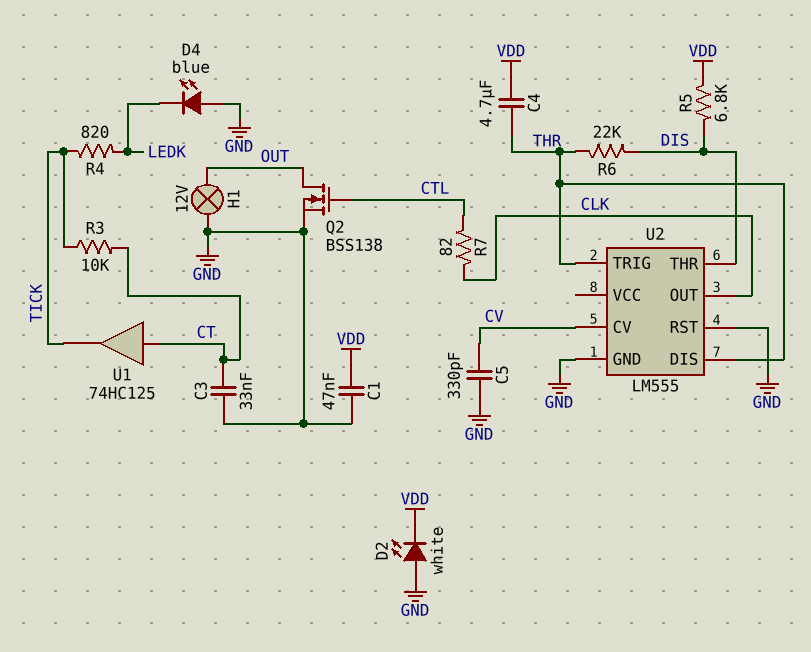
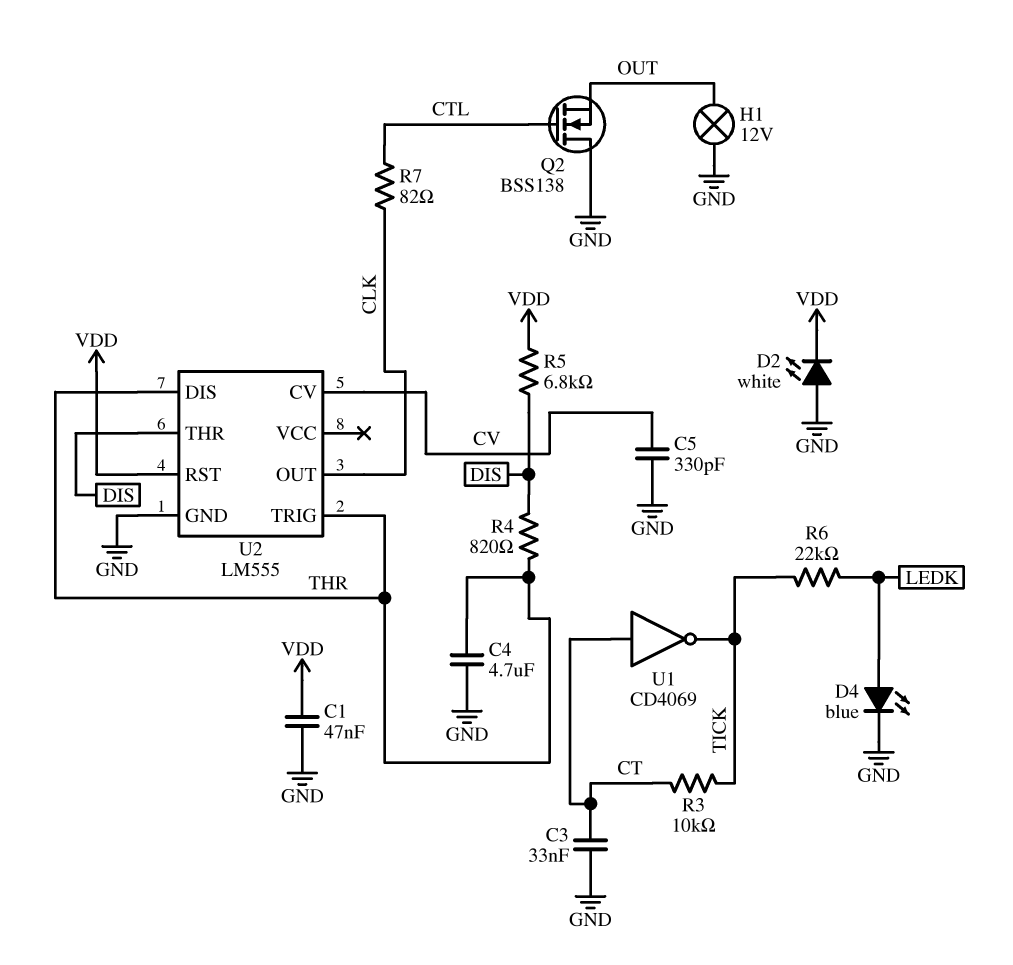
C4: 4.7uF (THR, VDD) -> 4.7uF (GND, THR)
D4: LED blue (A GND, K LEDK) -> LED blue (A LEDK, K GND)
Q2: NMOS BSS138 (G CTL, D OUT, S GND) -> NMOS BSS138 (G CTL, D GND, S OUT)
R4: 820 (LEDK, TICK) -> 820 (DIS, THR)
R6: 22k (DIS, THR) -> 22k (LEDK, TICK)
U1: buffer 74HC125 (in CT, out TICK) -> NOT CD4069 (in CT, out TICK)
U2 pin RST: GND -> VDD

